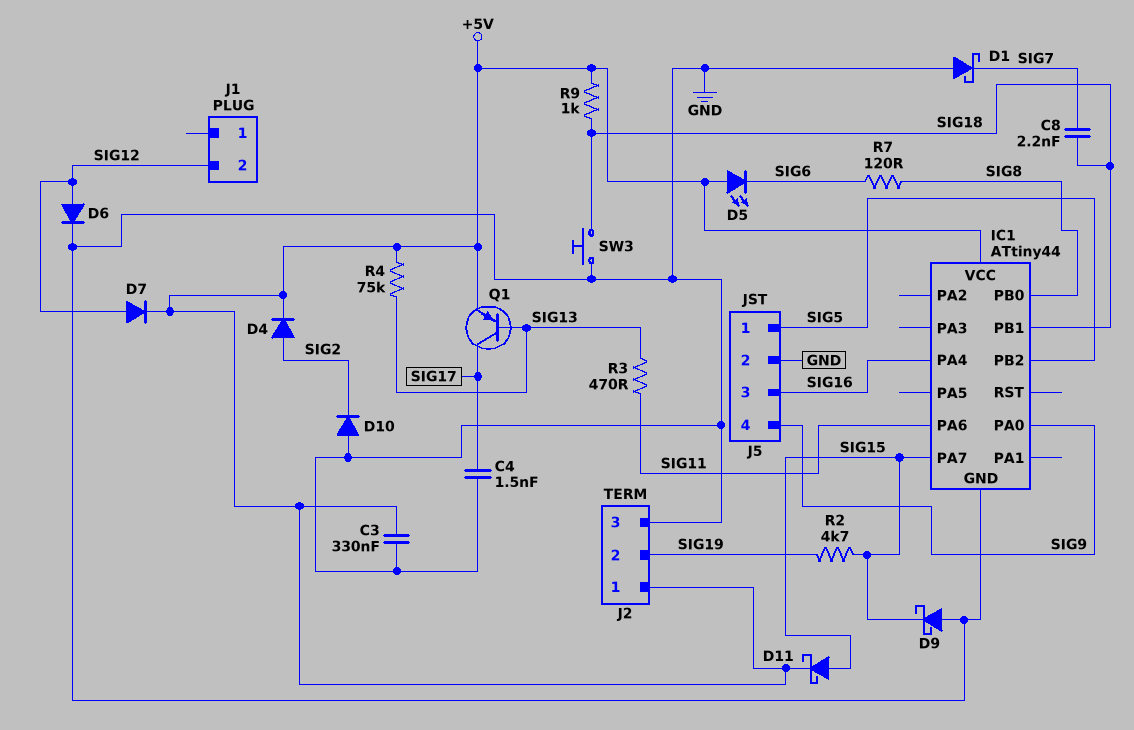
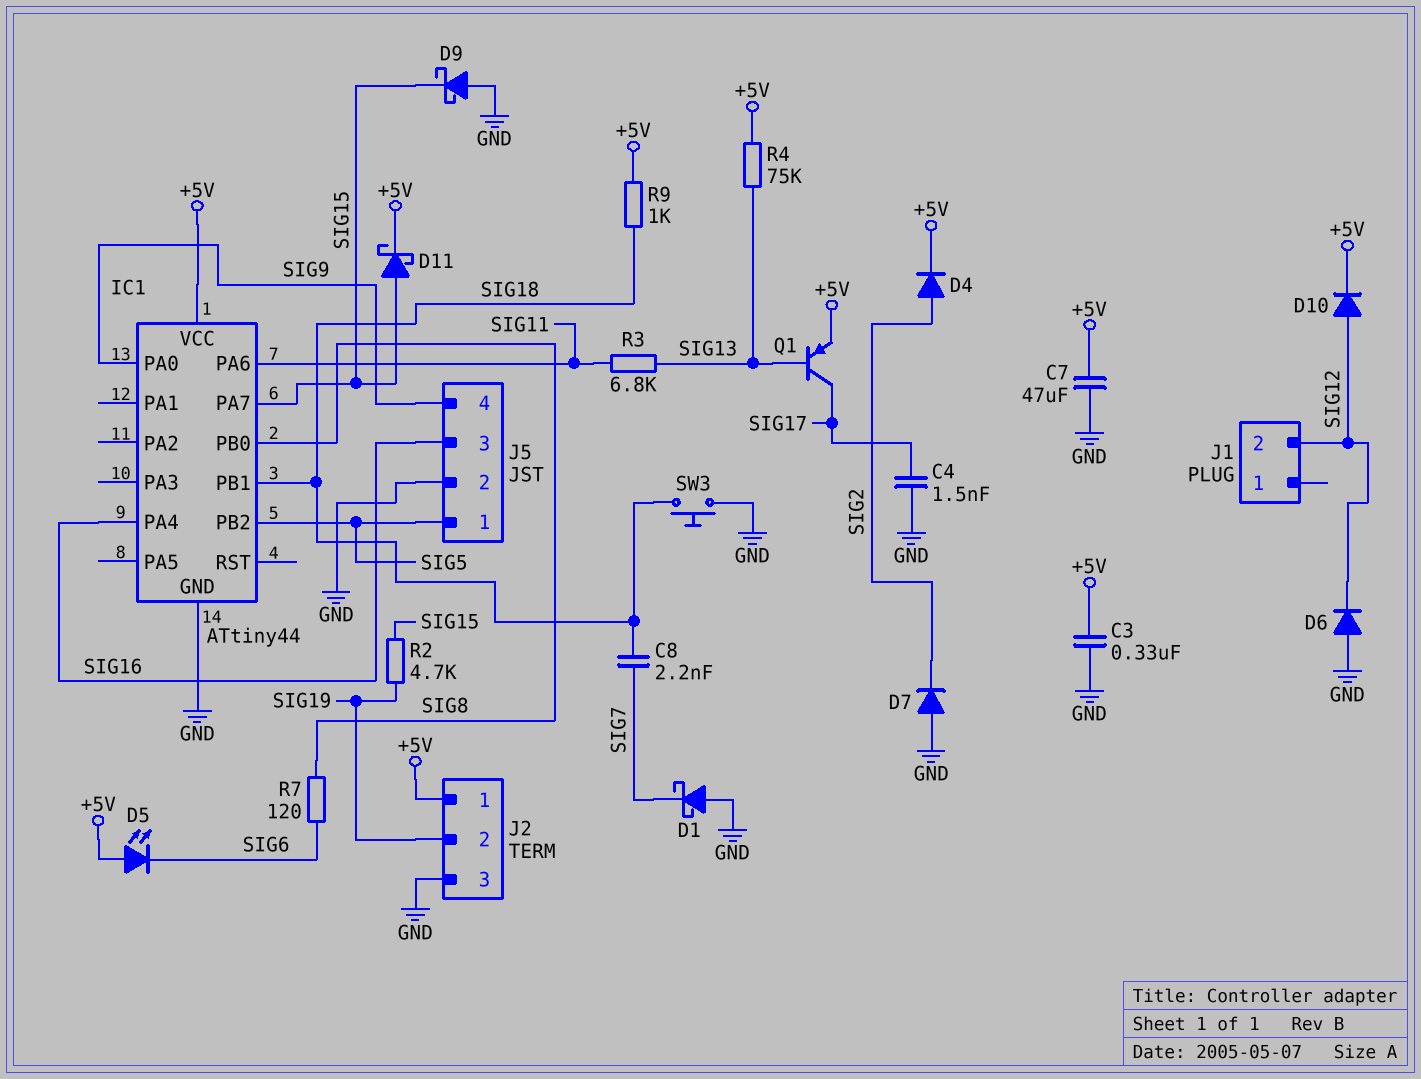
C7: none -> 47uF (+5V, GND)
D6: diode (A SIG12, K GND) -> diode (A GND, K SIG12)
D7: diode (A SIG12, K +5V) -> diode (A GND, K SIG2)
D10: diode (A GND, K SIG2) -> diode (A SIG12, K +5V)
R3: 470 (SIG11, SIG13) -> 6.8k (SIG11, SIG13)

